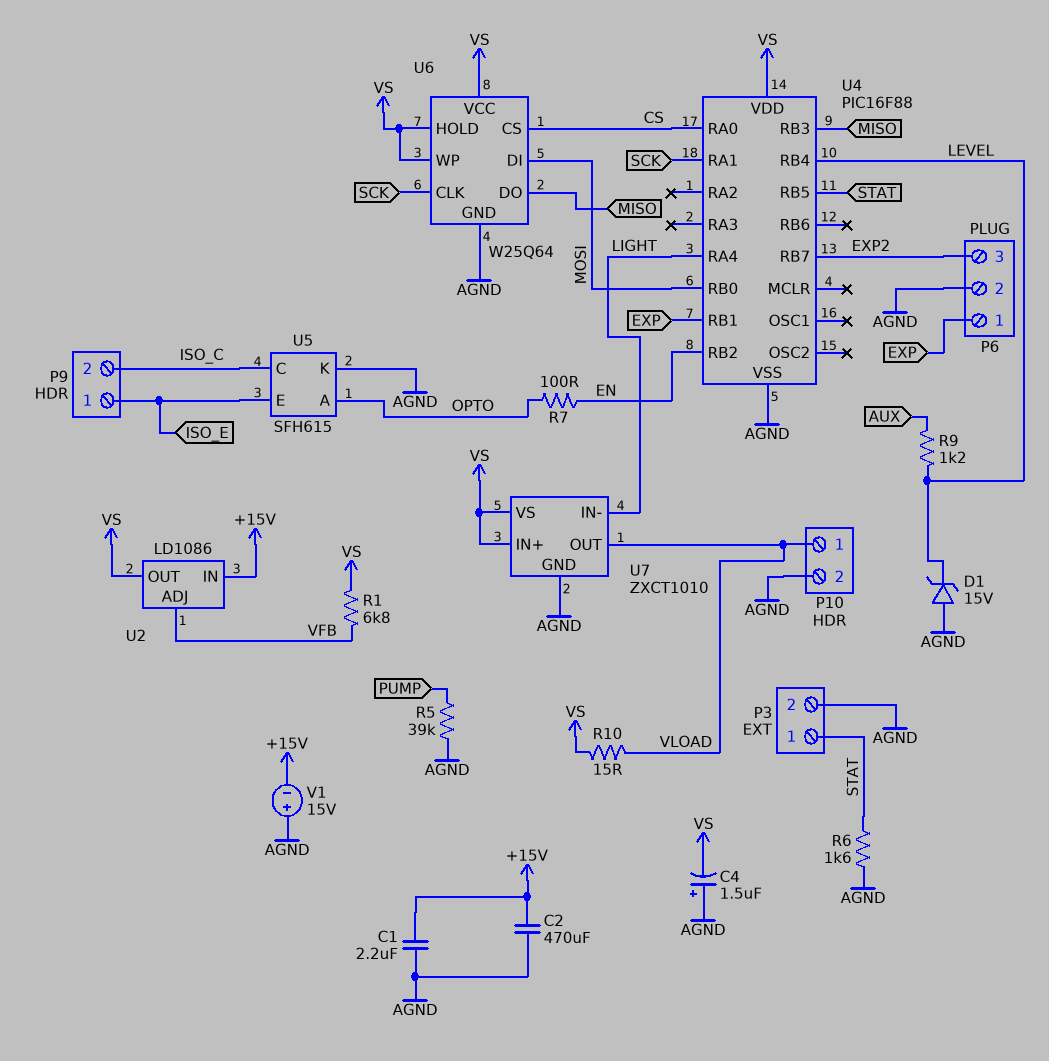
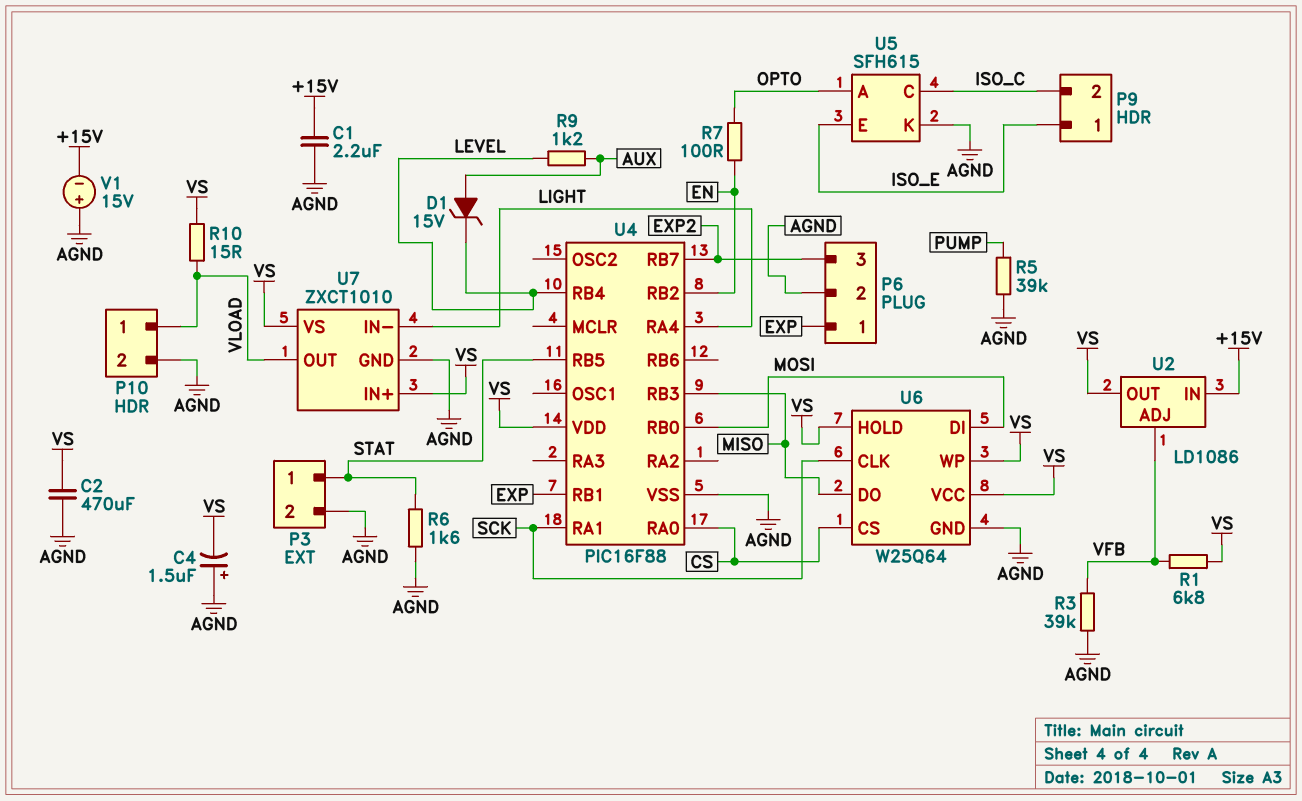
C2: 470uF (+15V, AGND) -> 470uF (AGND, VS)
D1: zener 15V (A AGND, K LEVEL) -> zener 15V (A AUX, K LEVEL)
R3: none -> 39k (AGND, VFB)

